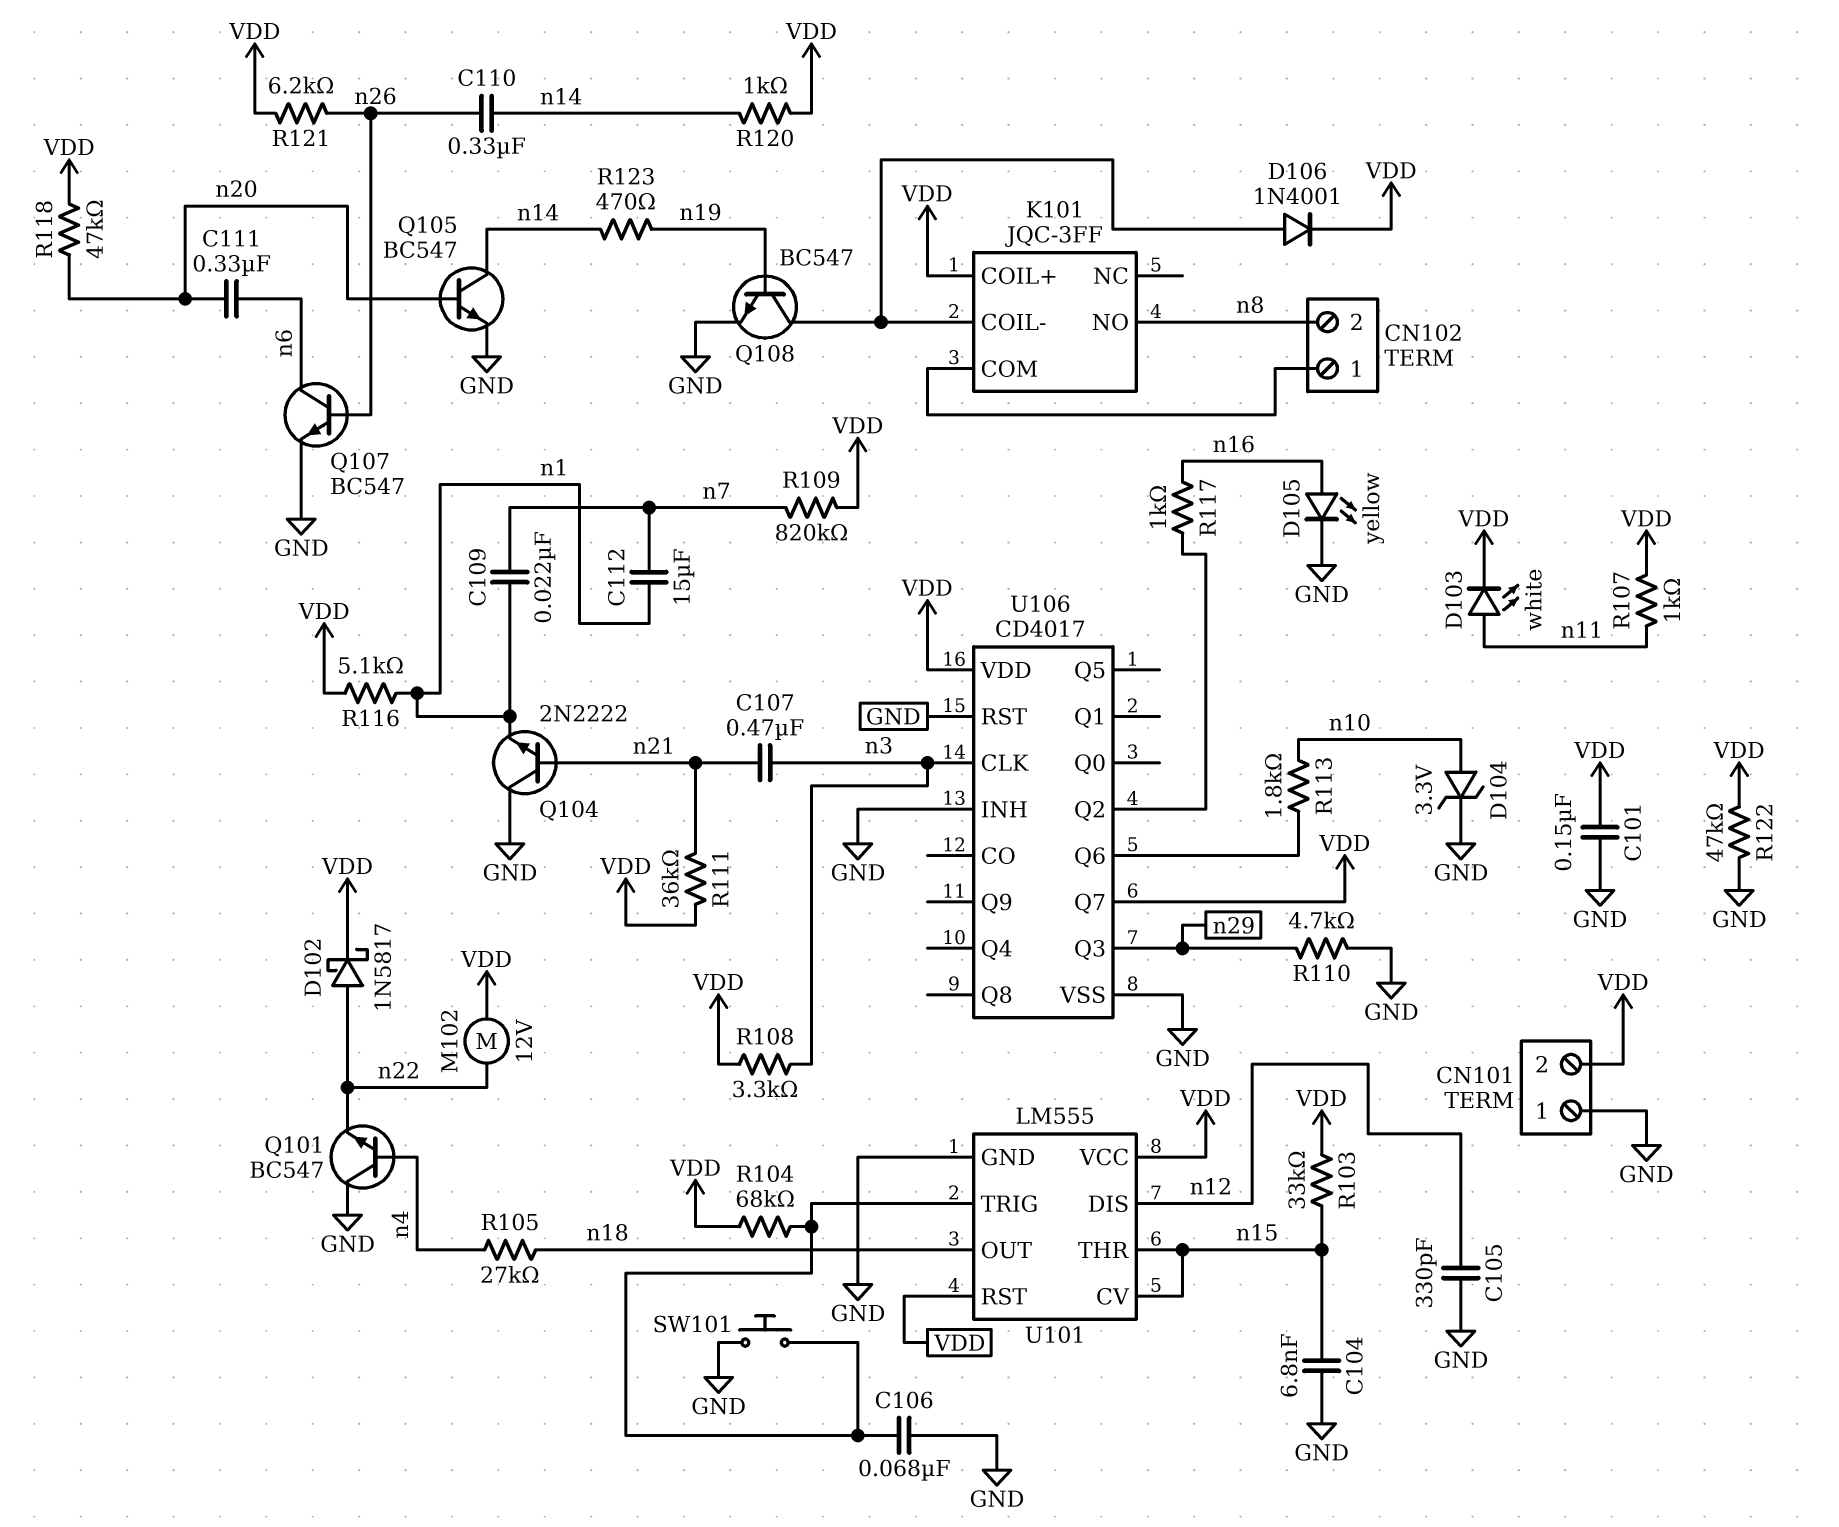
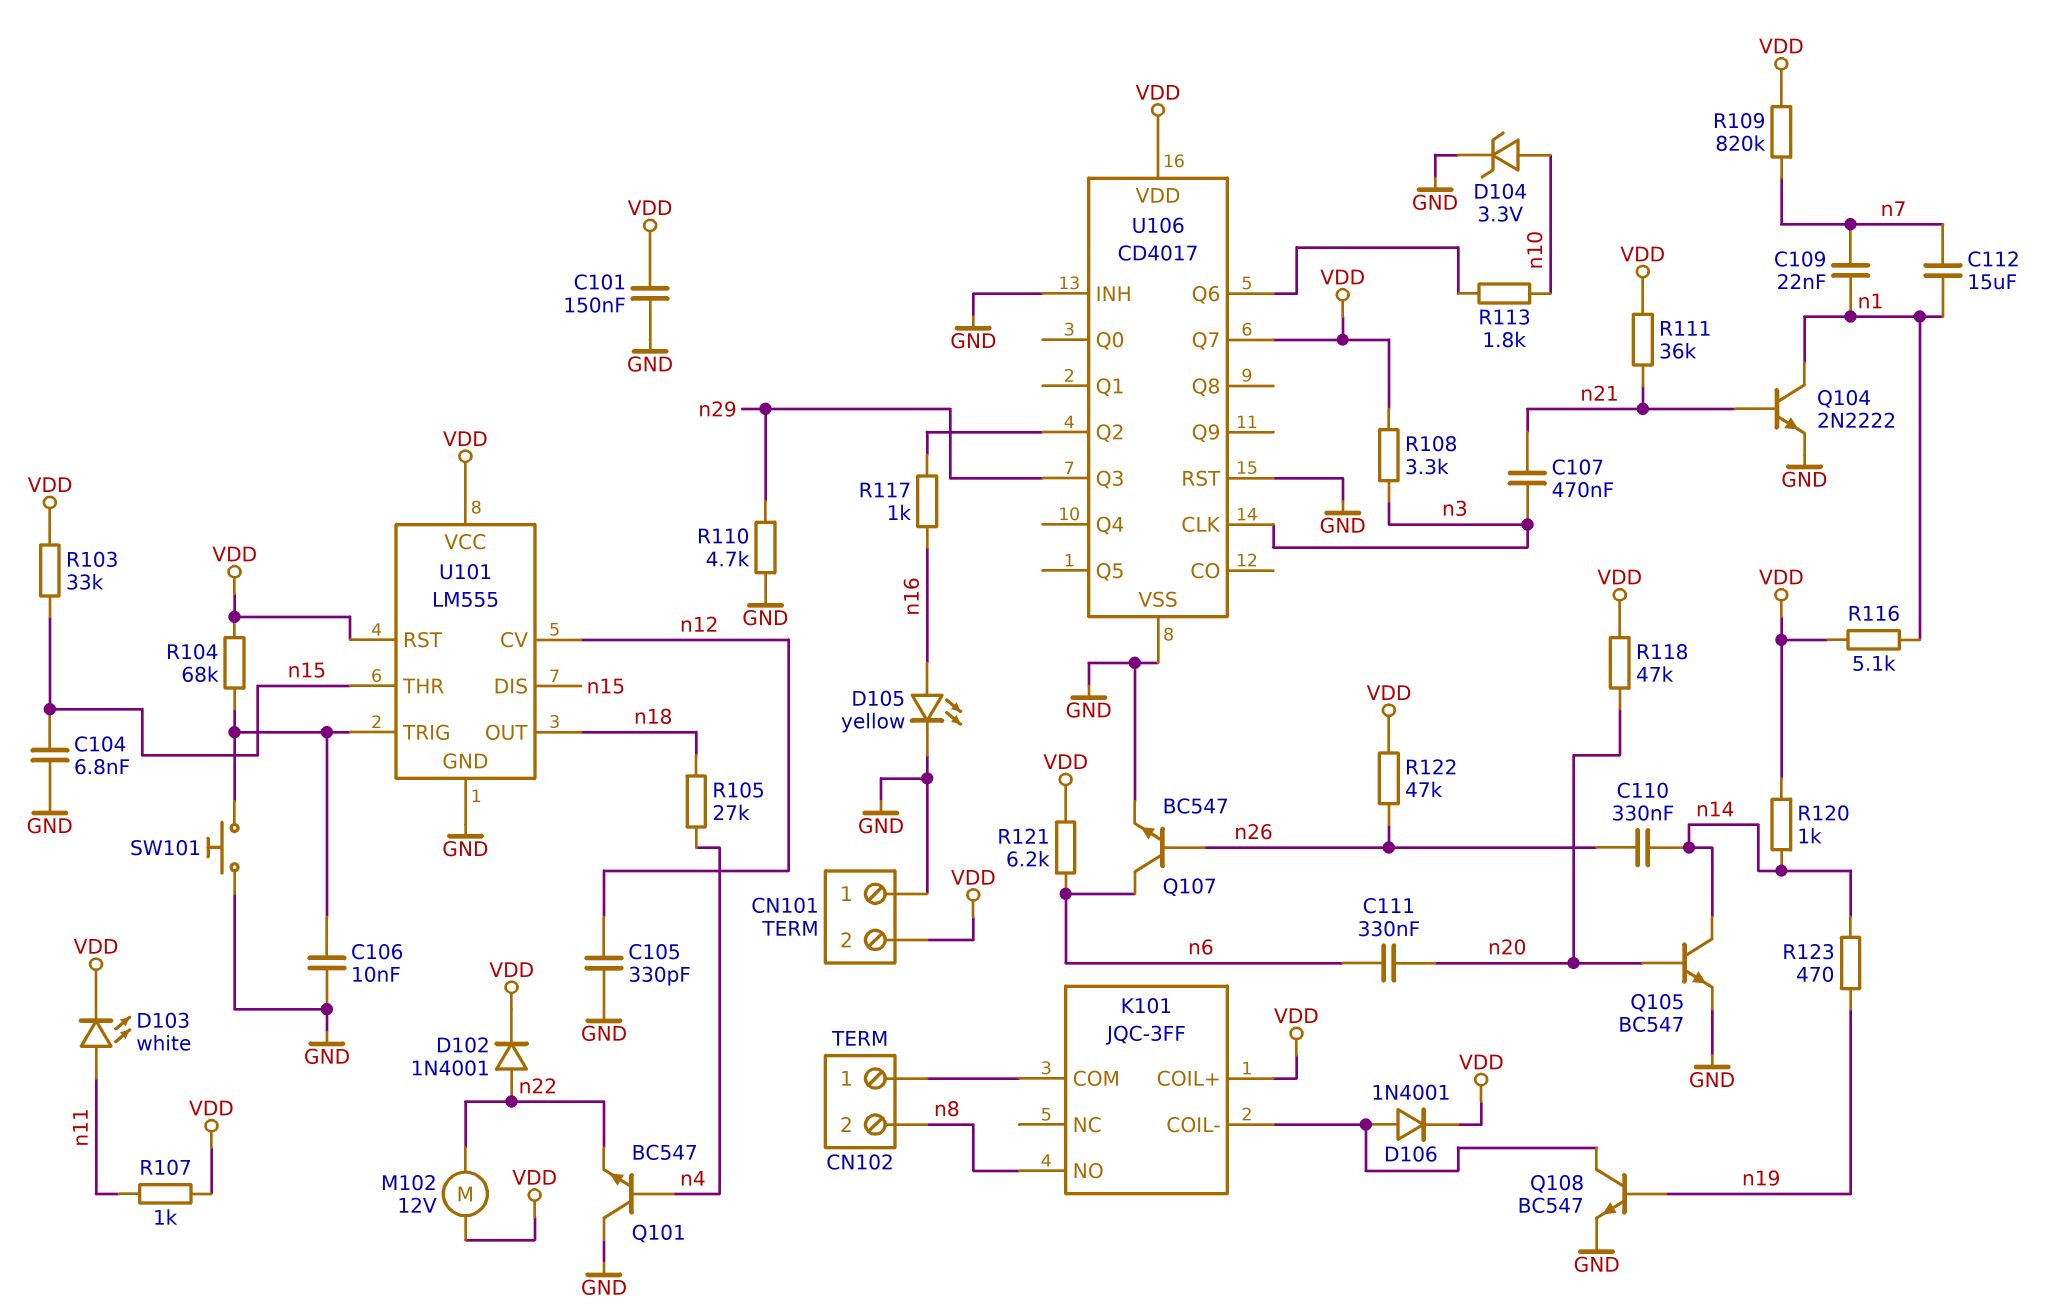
C106: 68nF (GND, U101/TRIG) -> 10nF (GND, U101/TRIG)
D102: schottky 1N5817 (A n22, K VDD) -> diode 1N4001 (A n22, K VDD)
Q104: NPN 2N2222 (B n21, C GND, E n1) -> NPN 2N2222 (B n21, C n1, E GND)
R121: 6.2k (VDD, n26) -> 6.2k (VDD, n6)
R122: 47k (GND, VDD) -> 47k (VDD, n26)
U101 pin CV: n15 -> n12
U101 pin DIS: n12 -> n15

